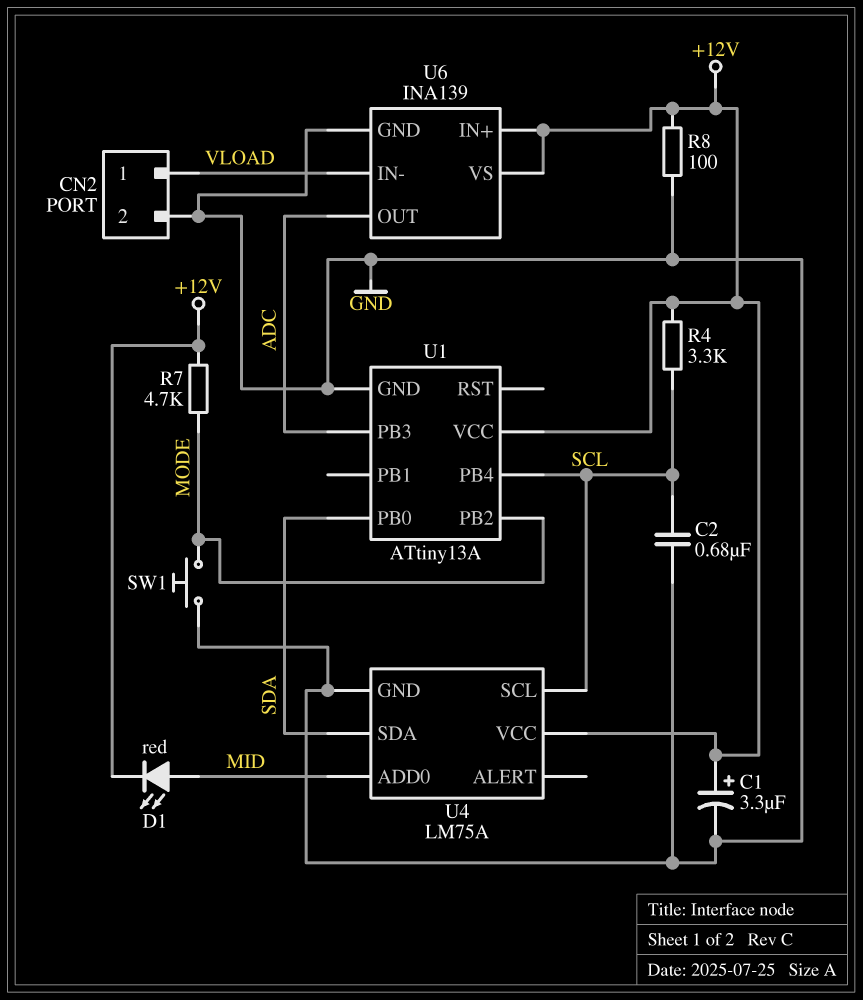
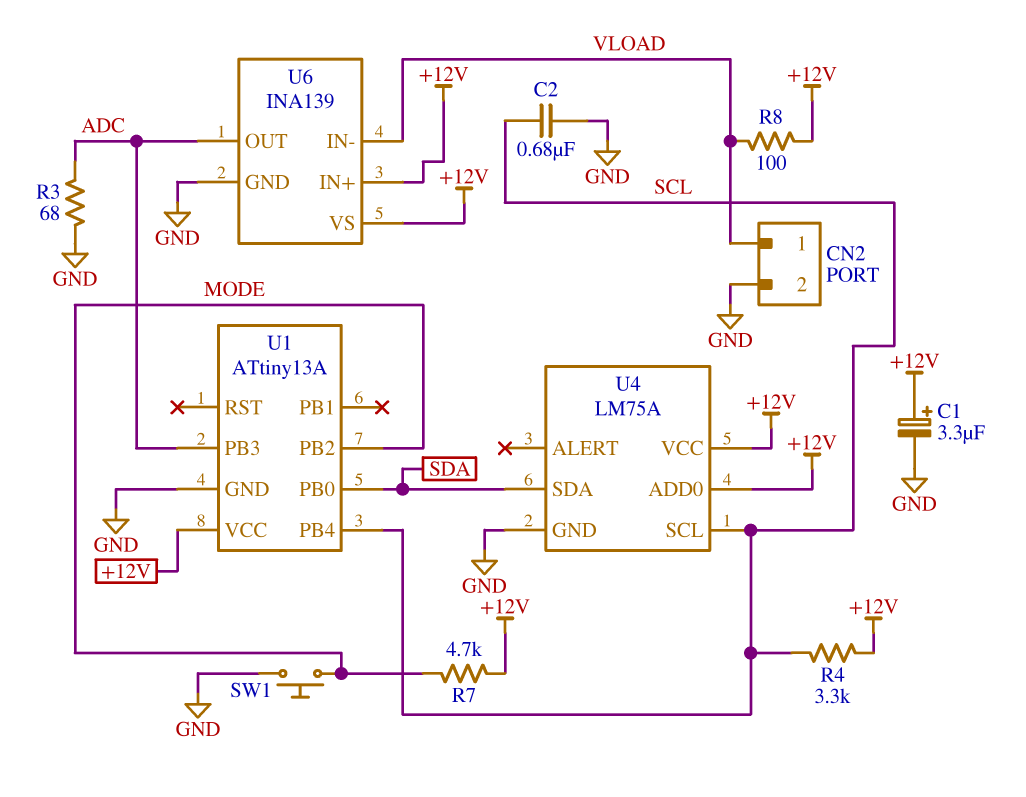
D1: LED red (A MID, K +12V) -> none
R3: none -> 68 (ADC, GND)
R8: 100 (+12V, GND) -> 100 (+12V, VLOAD)
U4 pin ADD0: MID -> +12V

